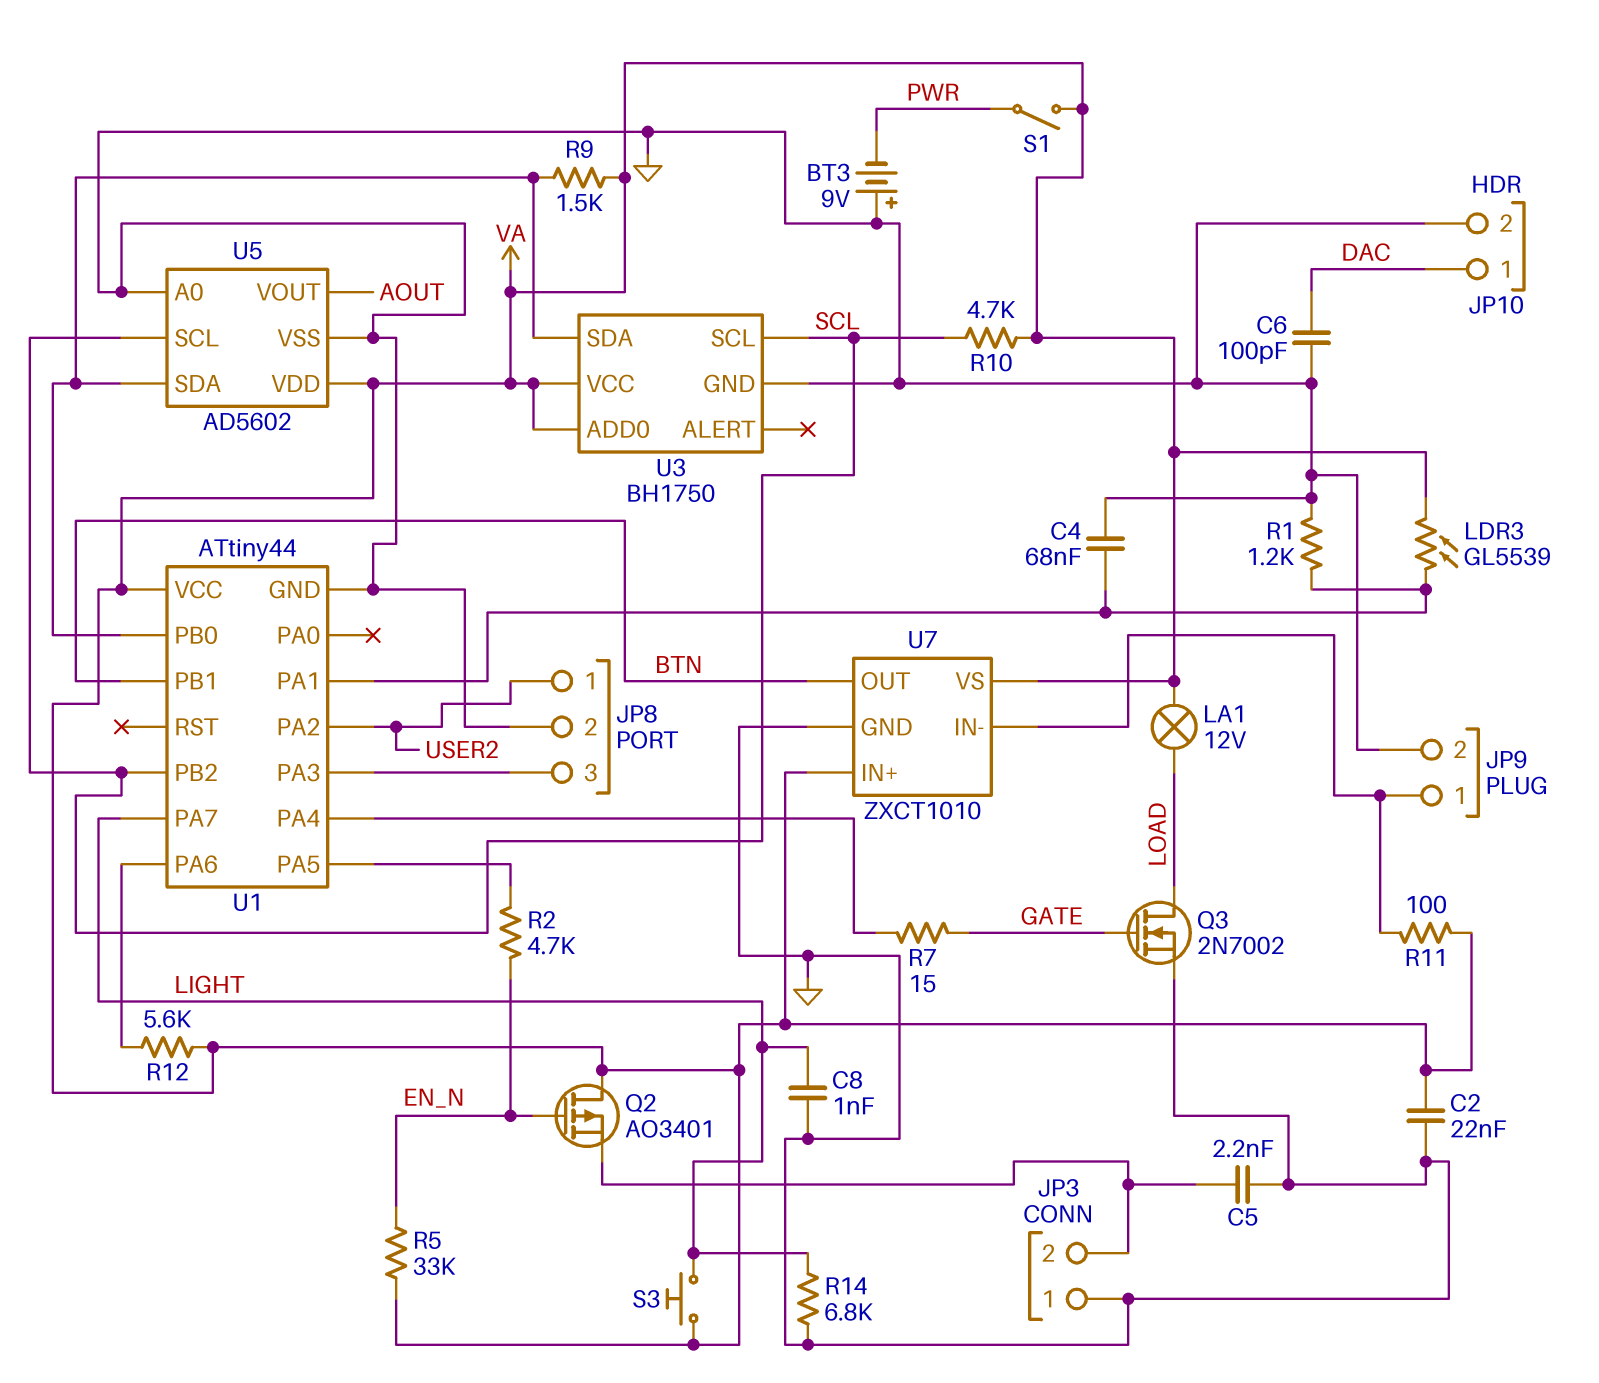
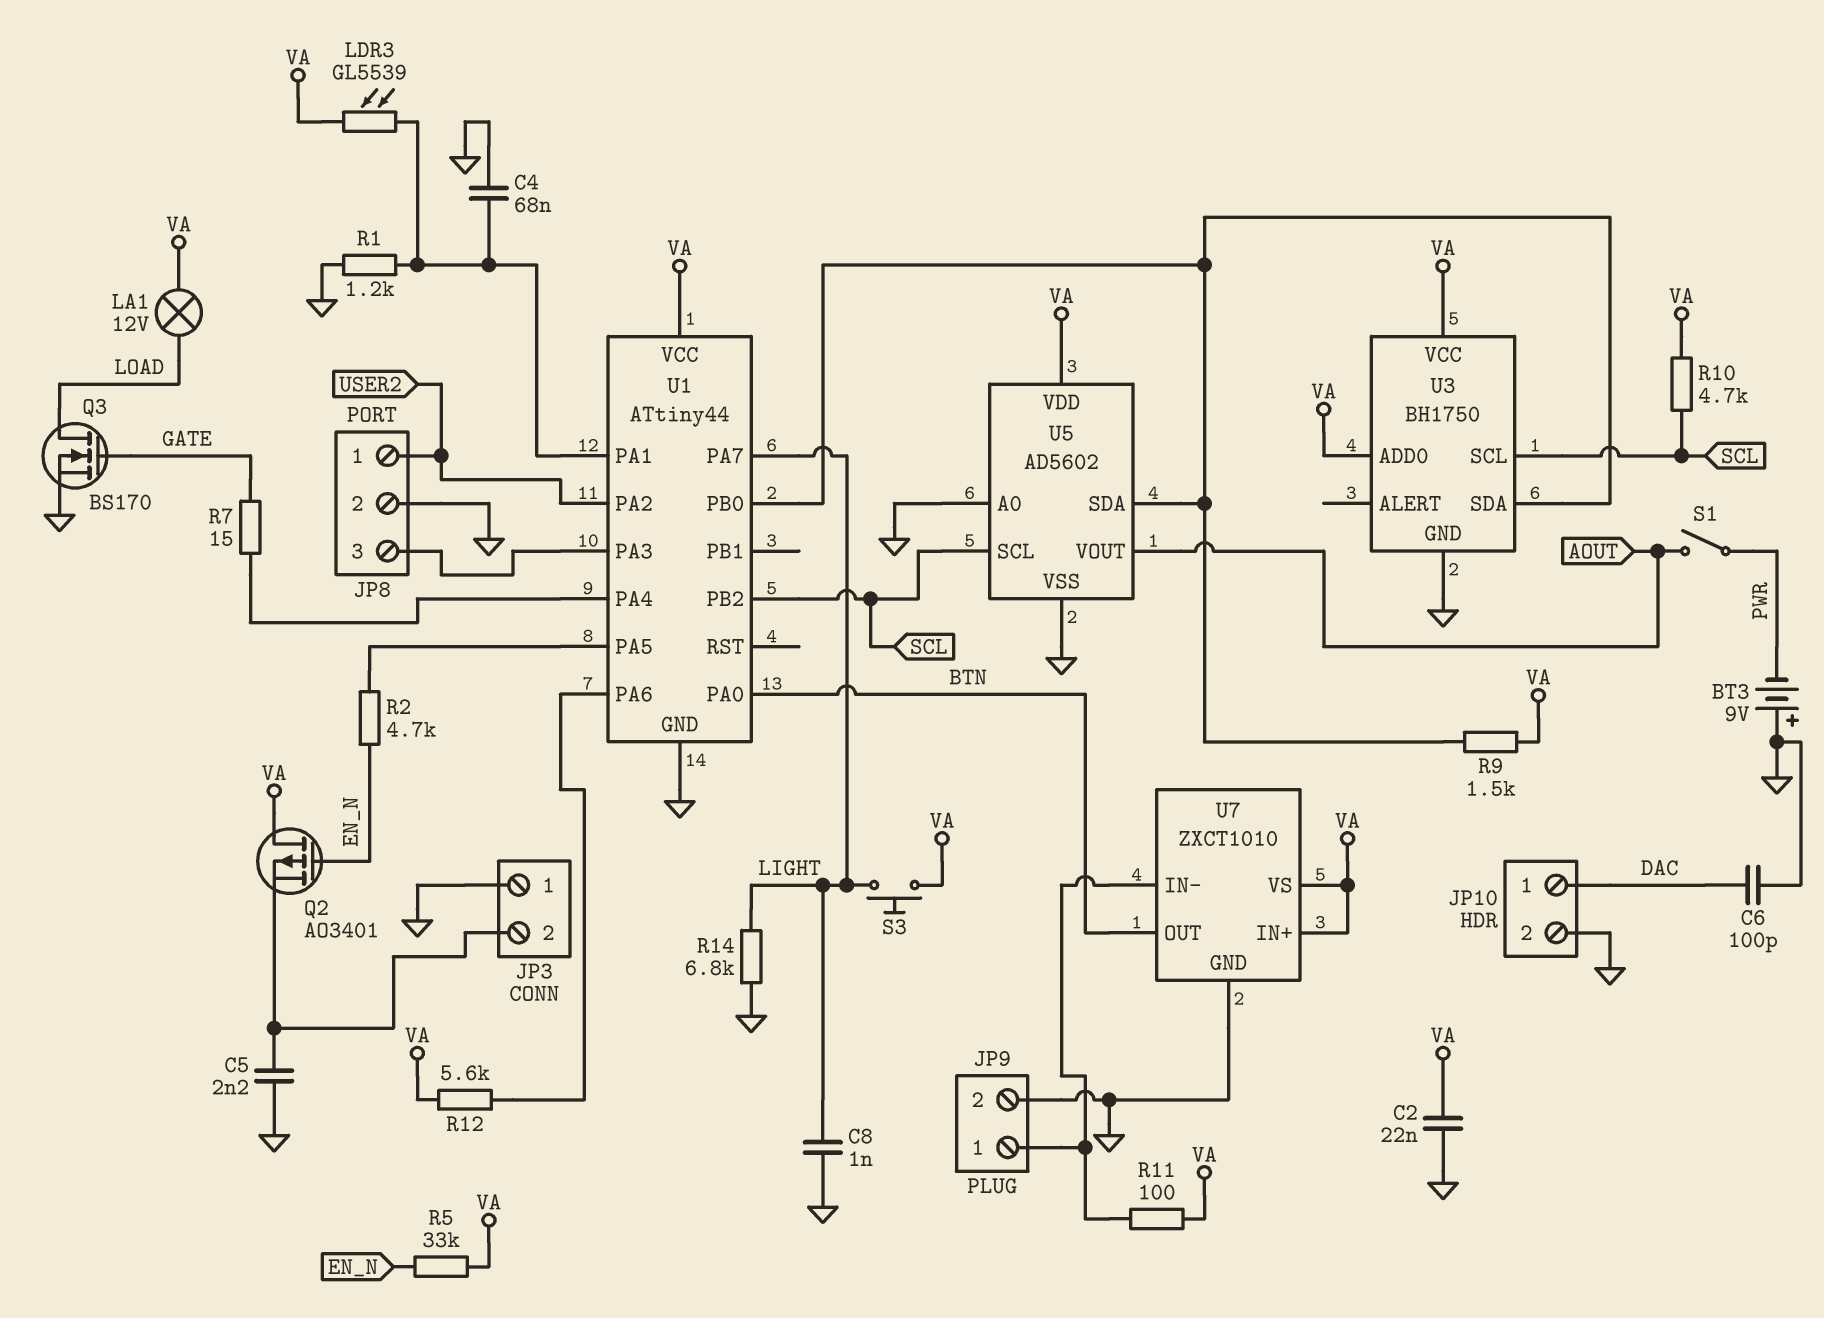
Q3: NMOS 2N7002 (G GATE, D LOAD, S GND) -> NMOS BS170 (G GATE, D LOAD, S GND)
S1: switch (PWR, VA) -> switch (AOUT, PWR)
U1 pin PA0: none -> BTN
U1 pin PB1: BTN -> none

